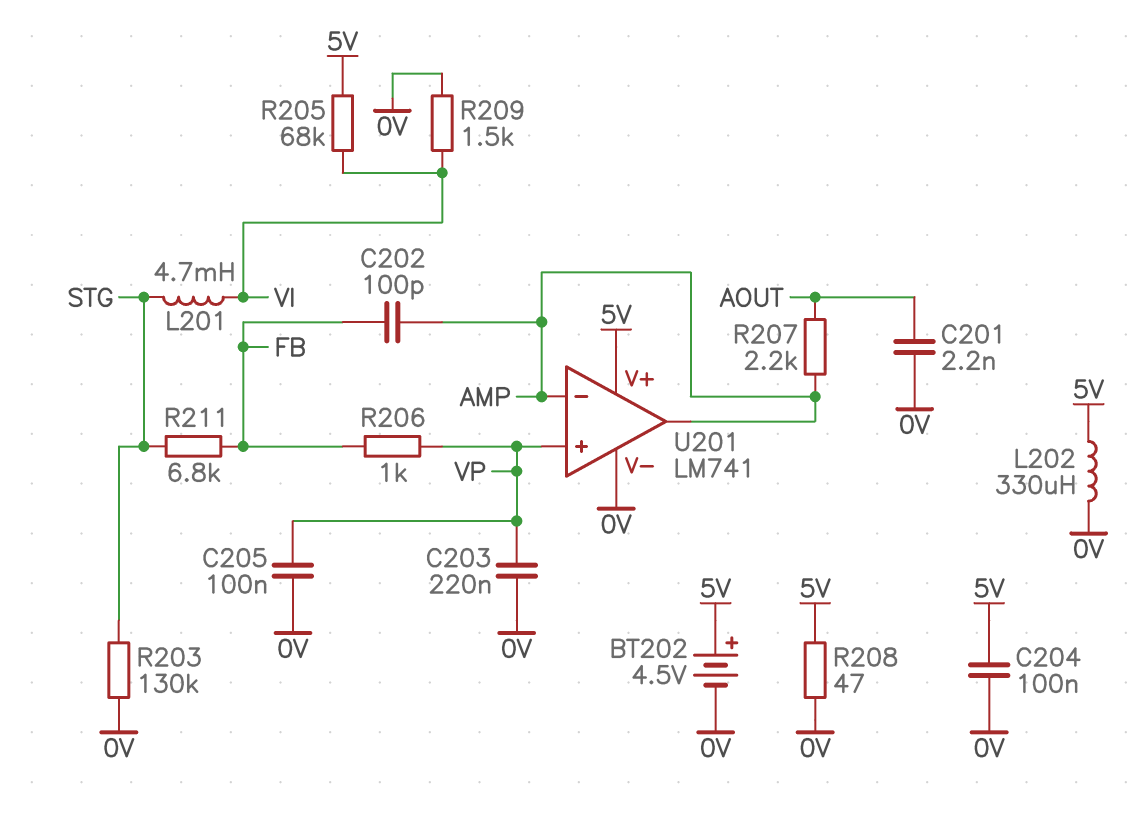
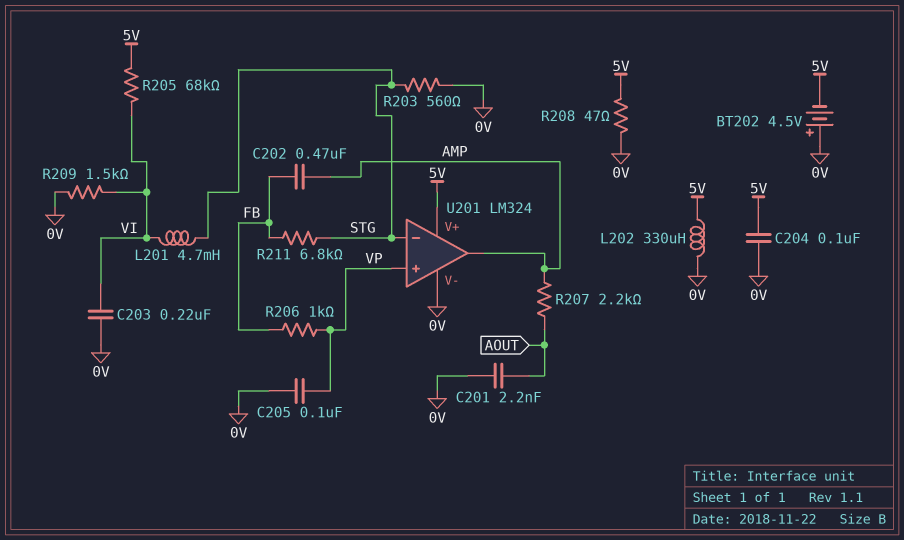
BT202: 4.5V (plus 5V, minus 0V) -> 4.5V (plus 0V, minus 5V)
C202: 100pF (AMP, FB) -> 470nF (AMP, FB)
C203: 220nF (0V, VP) -> 220nF (0V, VI)
R203: 130k (0V, STG) -> 560 (0V, STG)
U201: LM741 -> LM324
U201 pin in-: AMP -> STG

